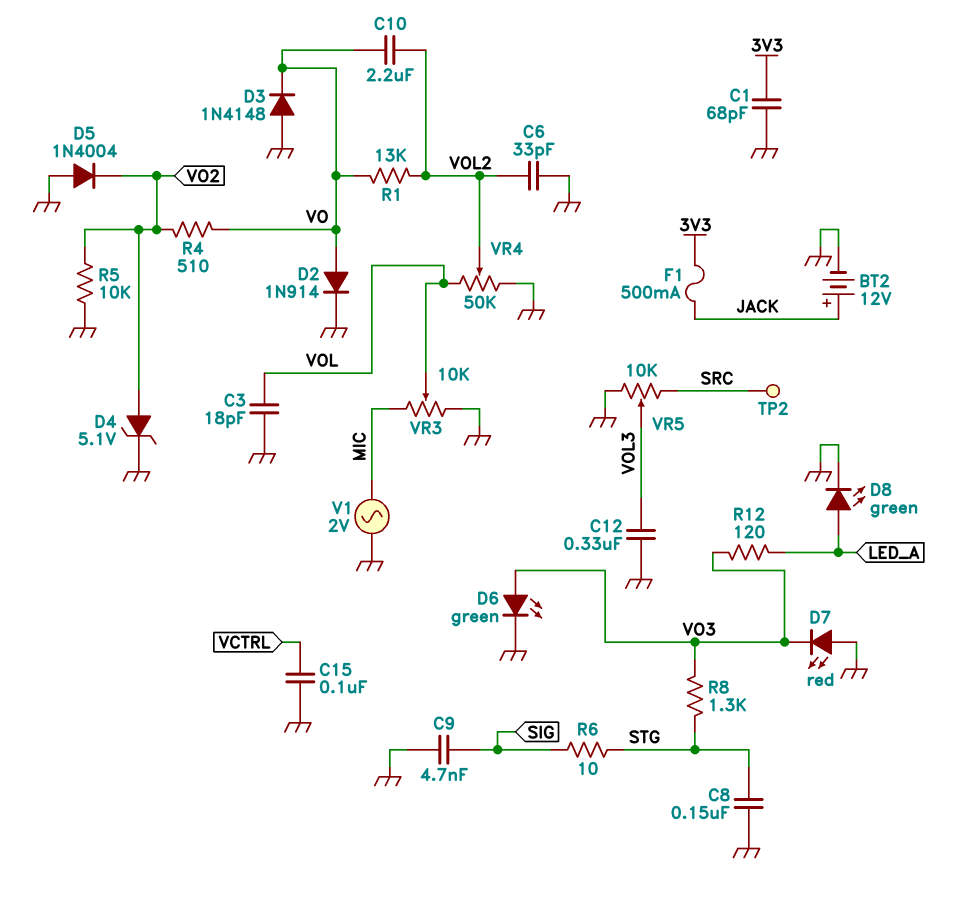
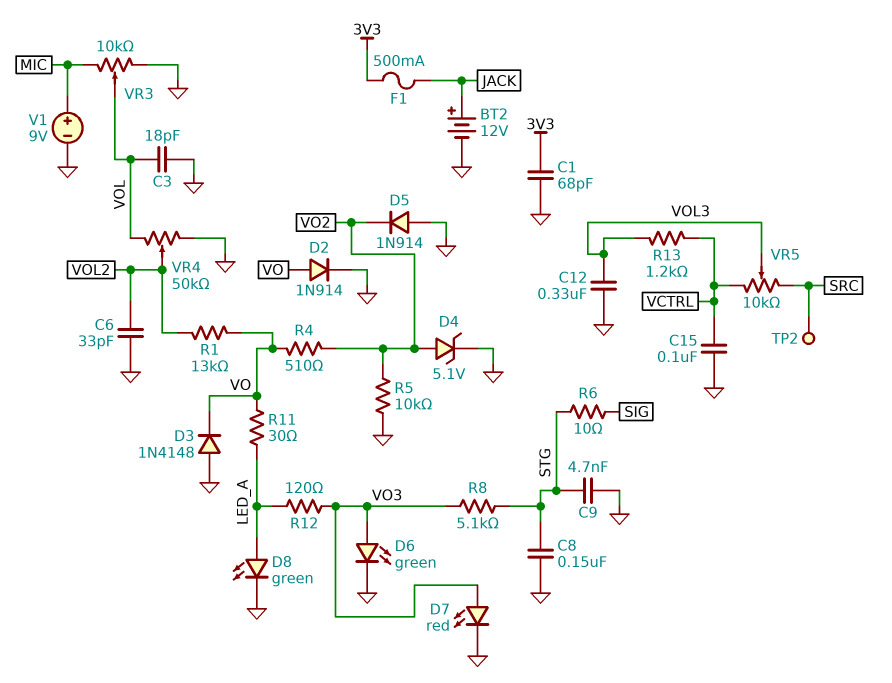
C9: 4.7nF (GND, SIG) -> 4.7nF (GND, STG)
C10: 2.2uF (VO, VOL2) -> none
D5: diode 1N4004 (A GND, K VO2) -> diode 1N914 (A GND, K VO2)
D7: LED red (A GND, K VO3) -> LED red (A VO3, K GND)
R8: 1.3k (STG, VO3) -> 5.1k (STG, VO3)
R11: none -> 30 (LED_A, VO)
R13: none -> 1.2k (VCTRL, VOL3)
V1: AC 2V (GND, MIC) -> 9V (plus MIC, minus GND)
VR5: 10k (GND, SRC, wiper VOL3) -> 10k (SRC, VCTRL, wiper VOL3)

